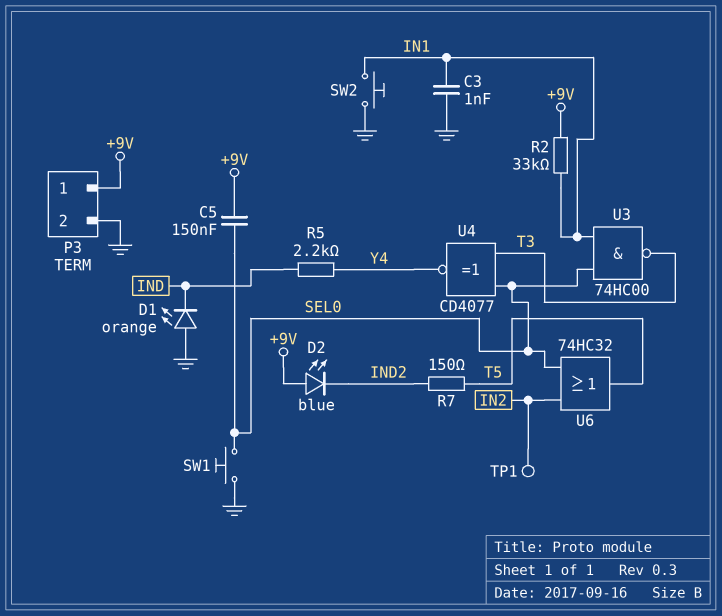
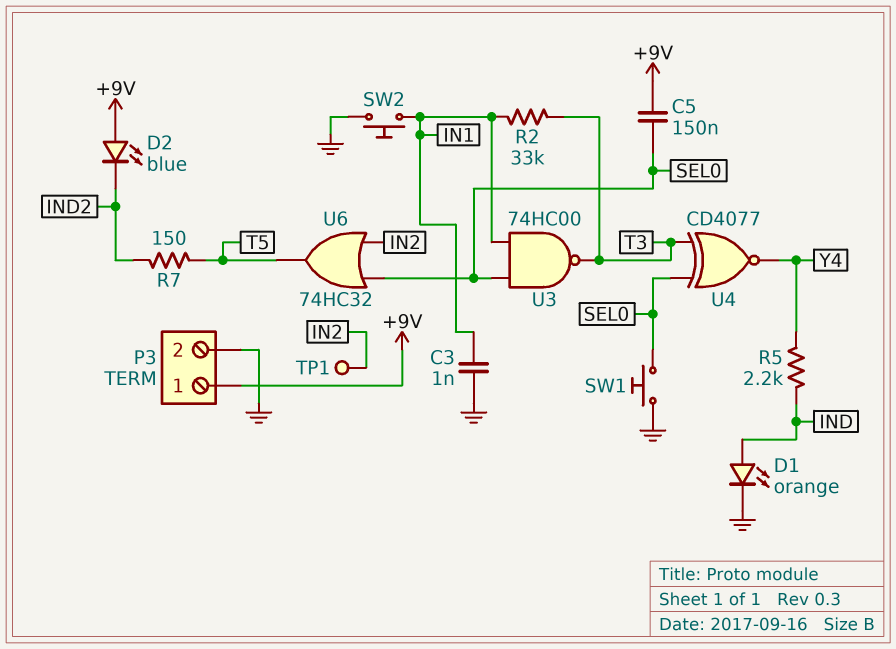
D1: LED orange (A GND, K IND) -> LED orange (A IND, K GND)
R2: 33k (+9V, IN1) -> 33k (IN1, T3)

